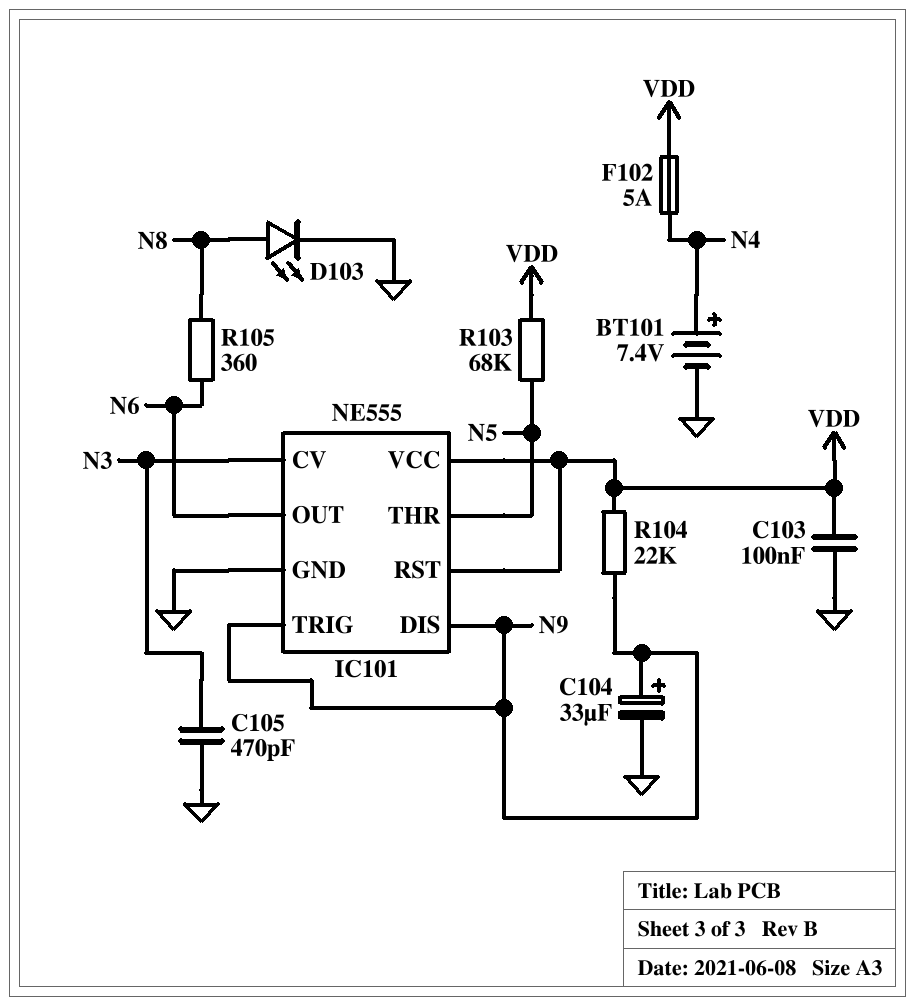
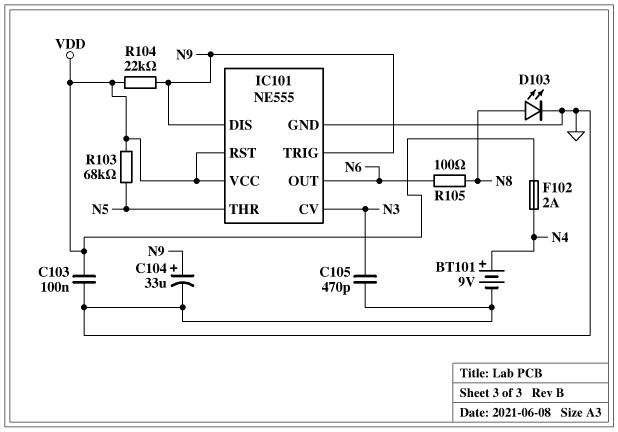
BT101: 7.4V (plus N4, minus GND) -> 9V (plus N4, minus GND)
F102: 5A (N4, VDD) -> 2A (N4, VDD)
R105: 360 (N6, N8) -> 100 (N6, N8)

